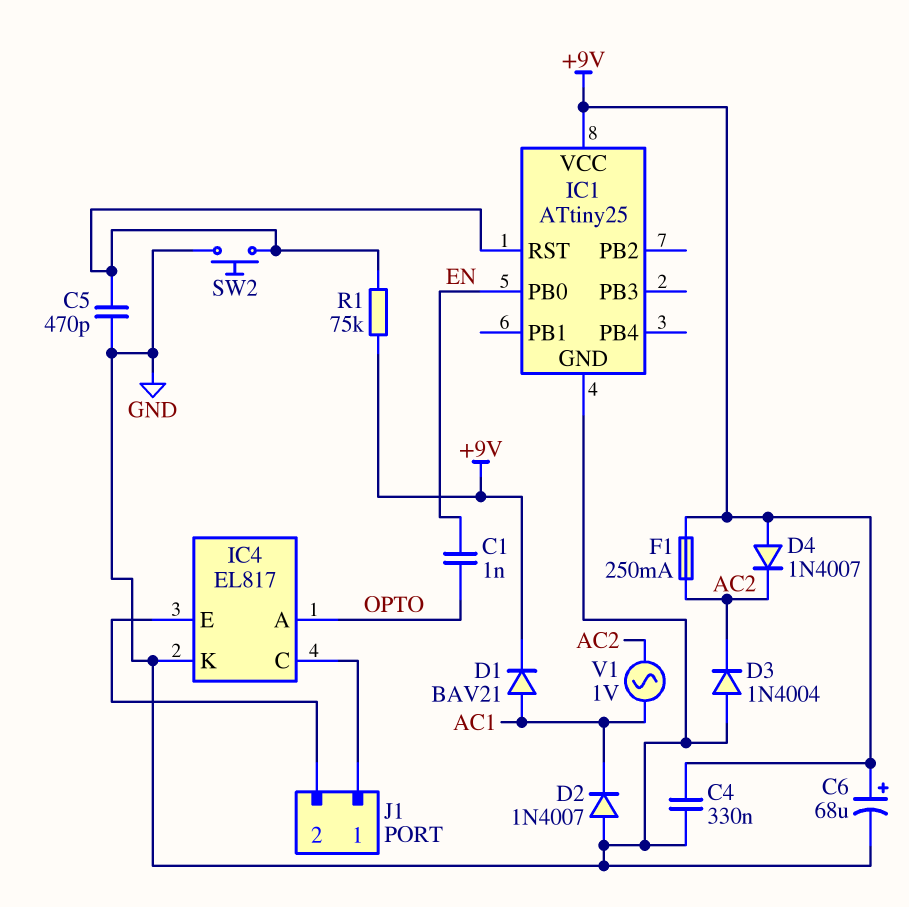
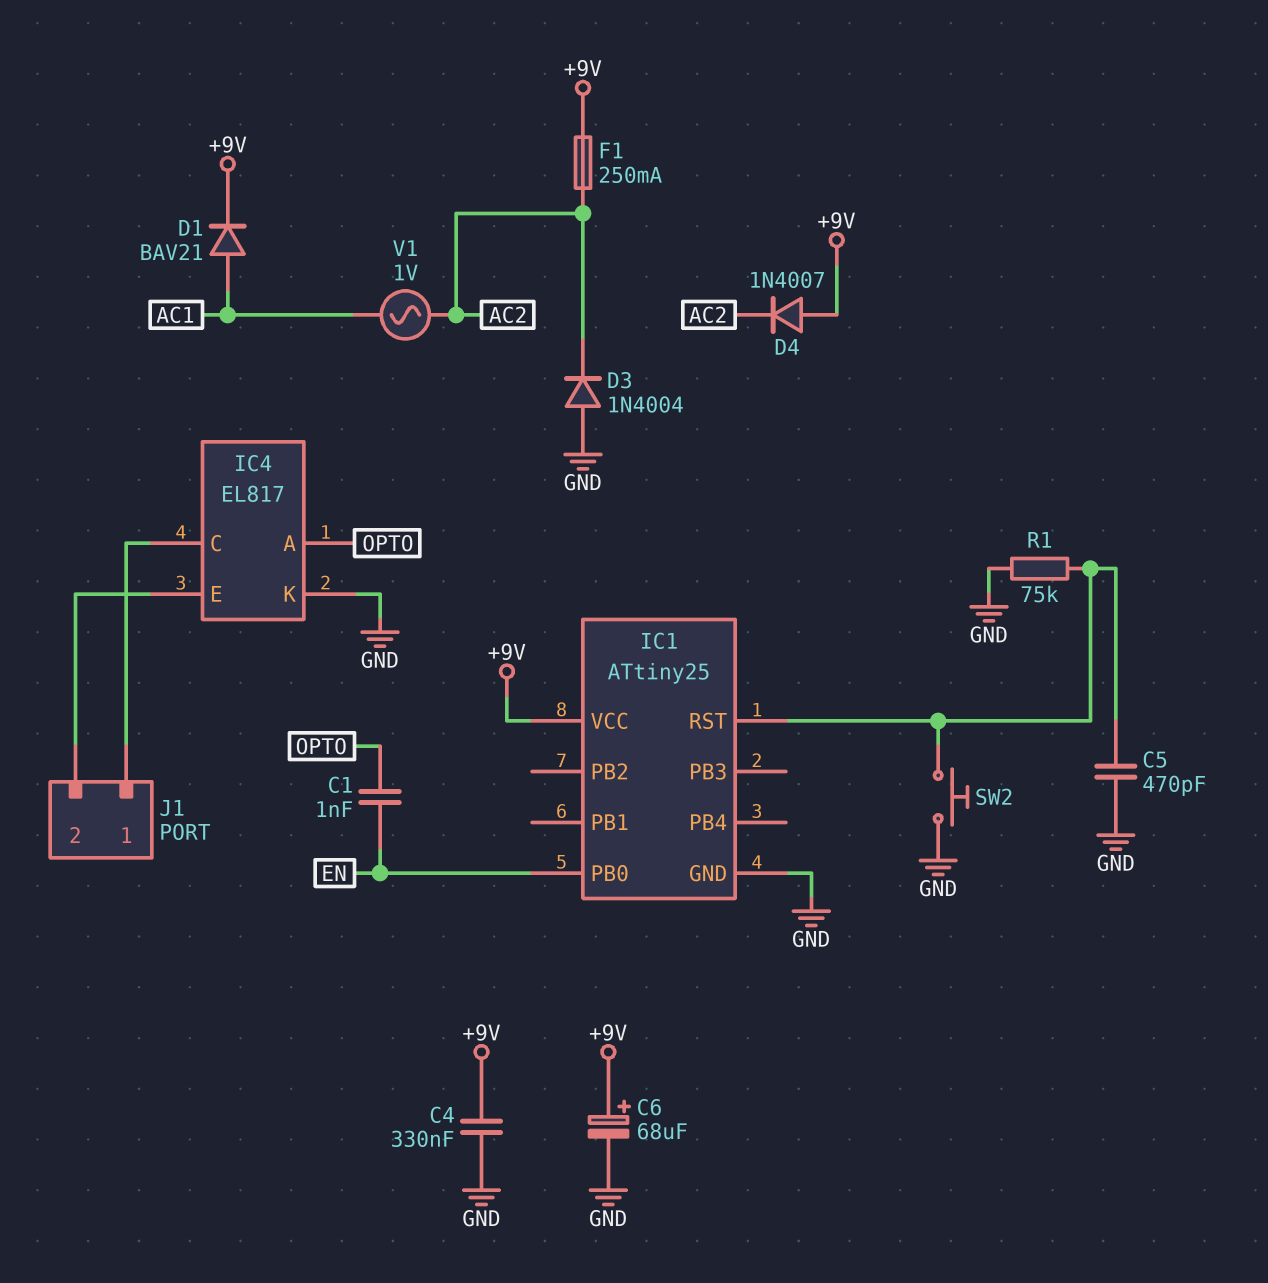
D2: diode 1N4007 (A GND, K AC1) -> none
R1: 75k (+9V, IC1/RST) -> 75k (GND, IC1/RST)

